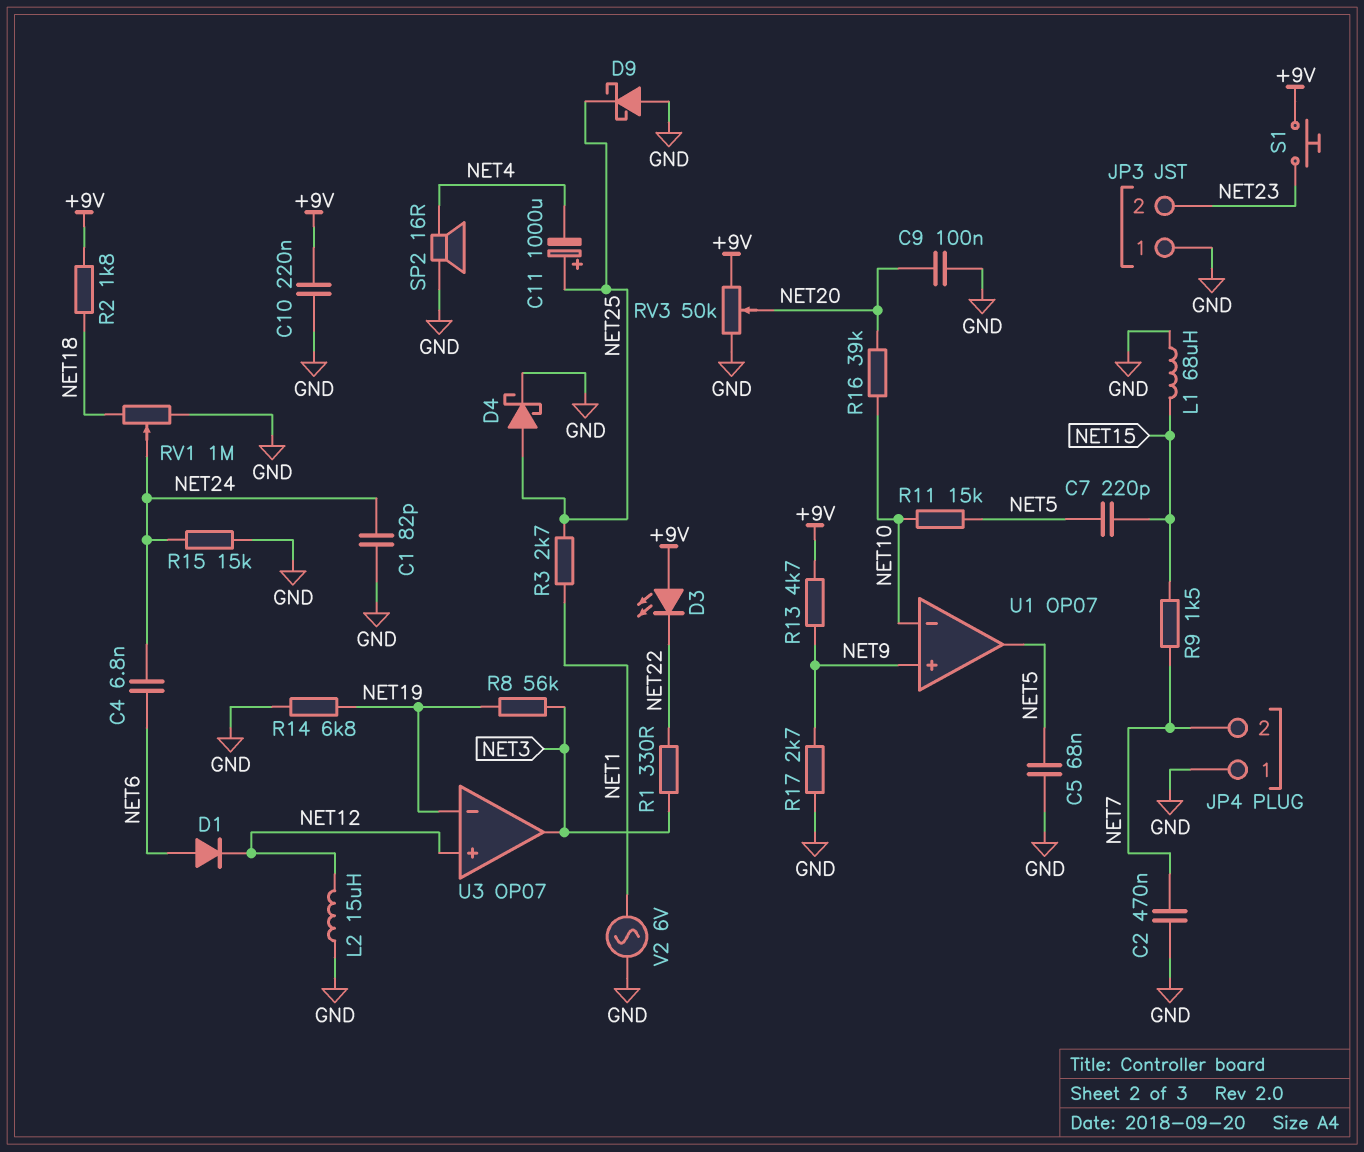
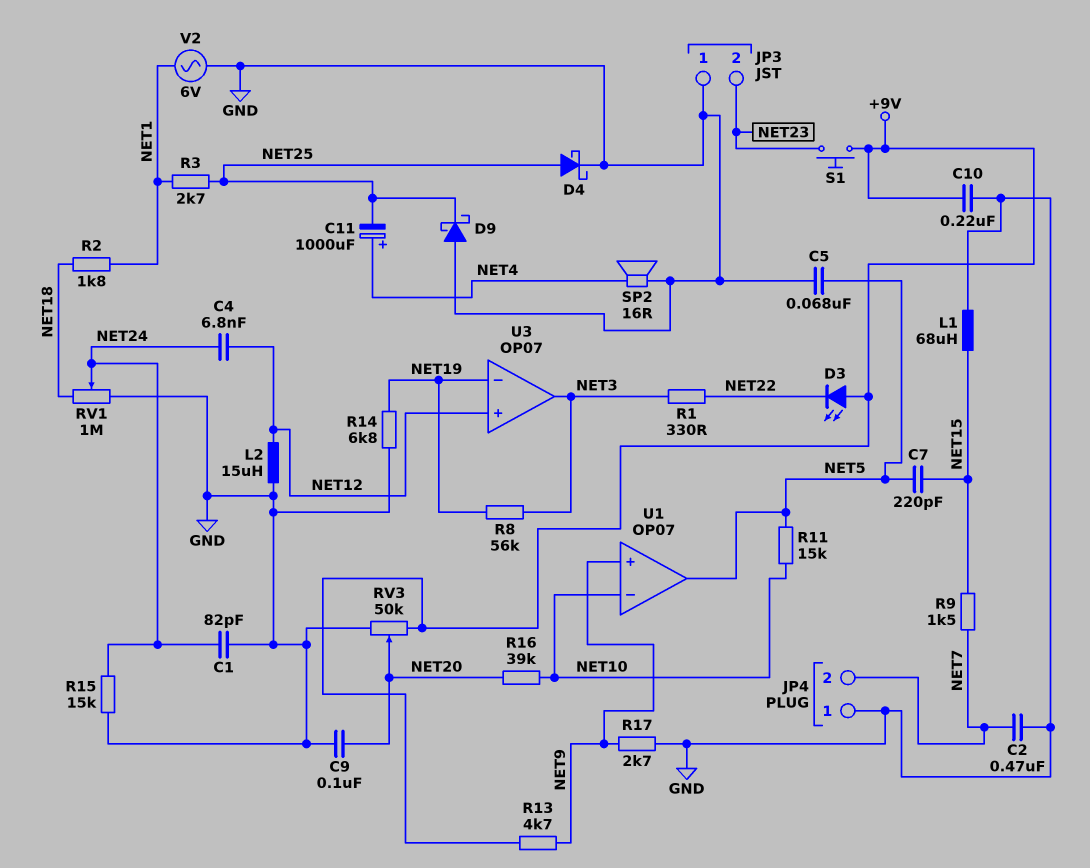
C4: 6.8nF (NET6, NET24) -> 6.8nF (NET12, NET24)
C11: 1000uF (plus NET25, minus NET4) -> 1000uF (plus NET4, minus NET25)
D1: diode (A NET6, K NET12) -> none
R2: 1.8k (+9V, NET18) -> 1.8k (NET1, NET18)

